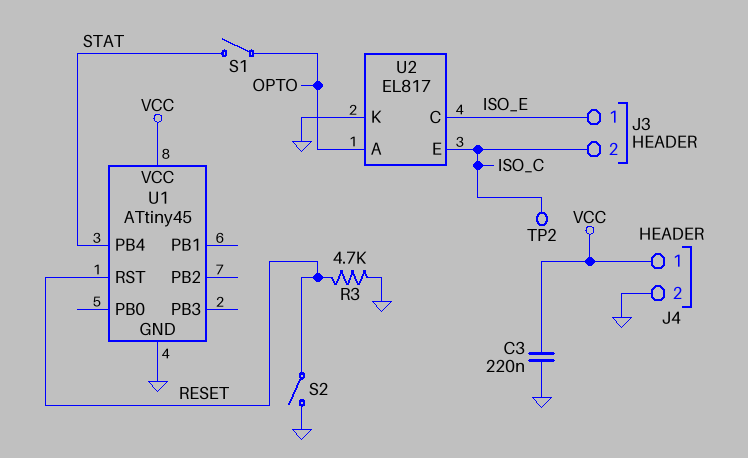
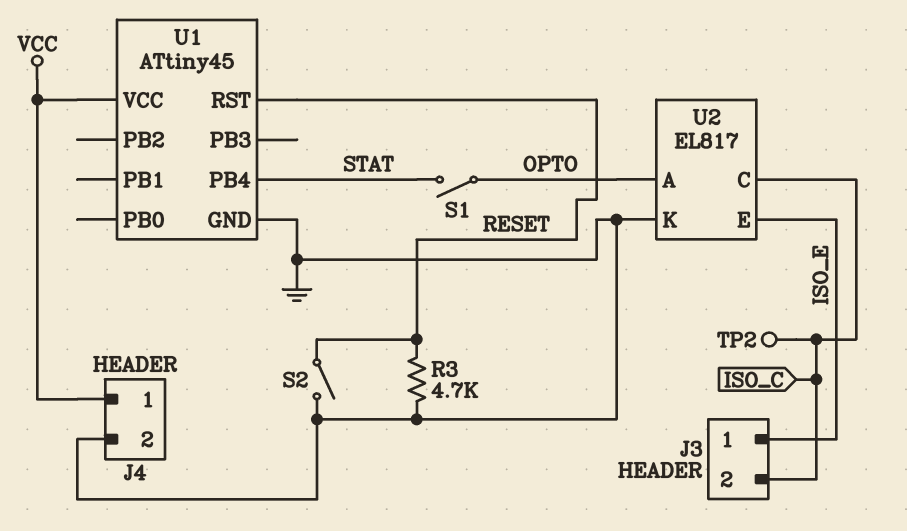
C3: 220nF (GND, VCC) -> none
U2 pin C: ISO_E -> ISO_C
U2 pin E: ISO_C -> ISO_E

